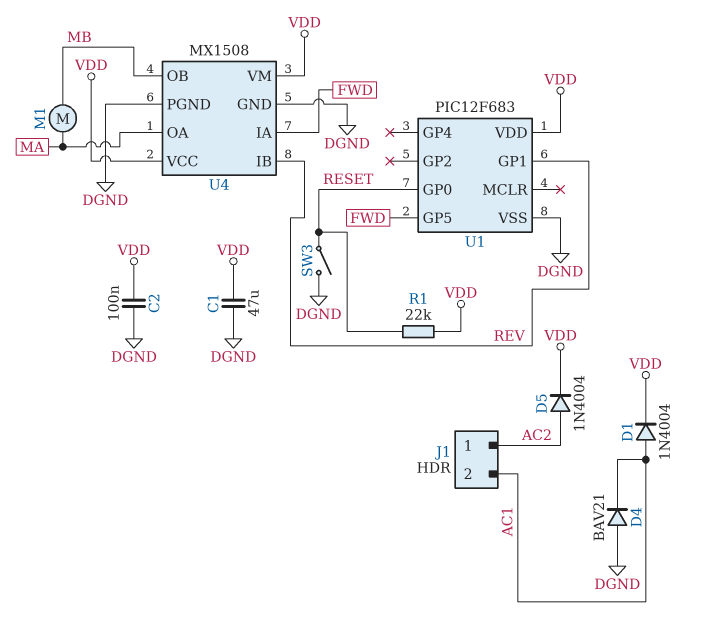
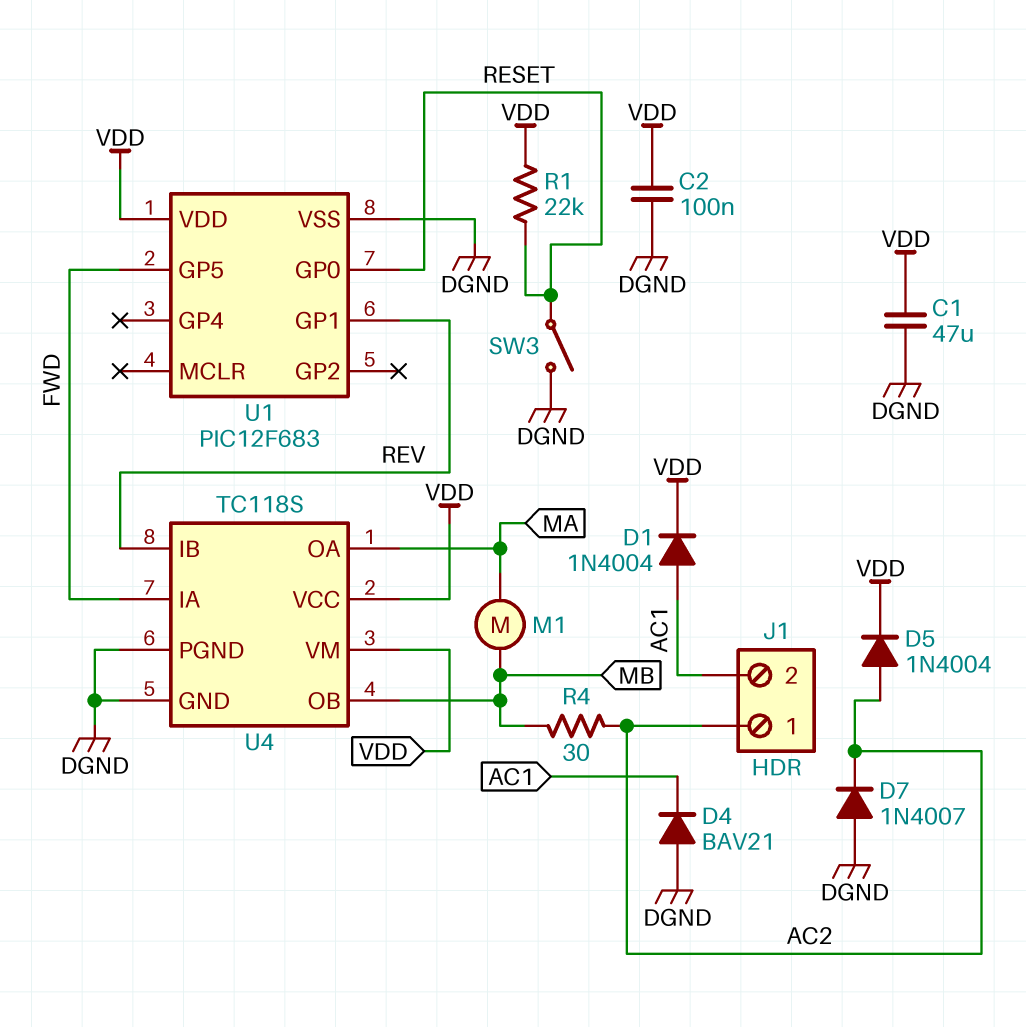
D7: none -> diode 1N4007 (A DGND, K AC2)
R4: none -> 30 (AC2, MB)
U4: MX1508 -> TC118S

